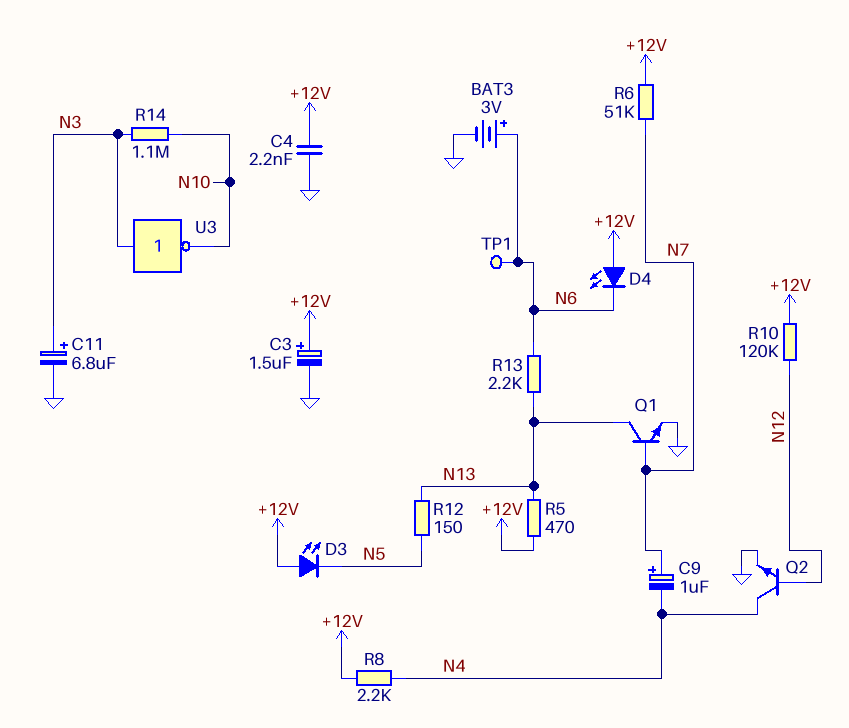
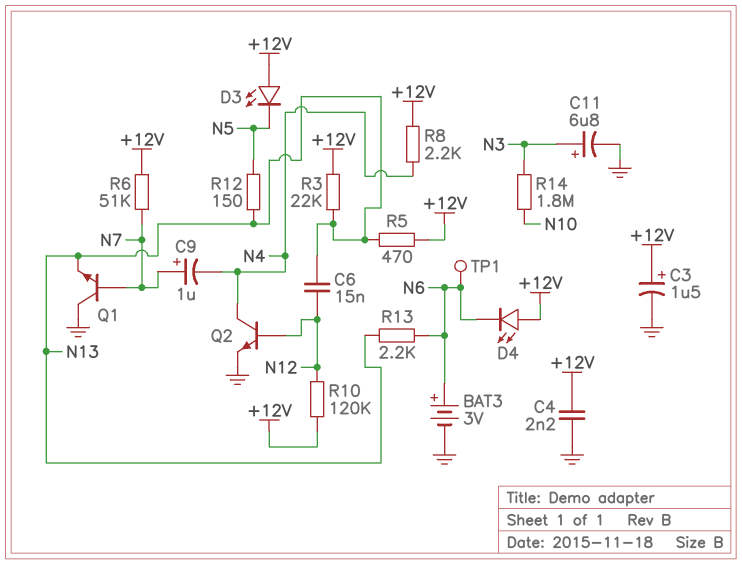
C6: none -> 15nF (N12, N13)
Q1: NPN (B N7, C N13, E GND) -> NPN (B N7, C GND, E N13)
R3: none -> 22k (+12V, N13)
R14: 1.1M (N3, N10) -> 1.8M (N3, N10)
U3: NOT (in N3, out N10) -> none

